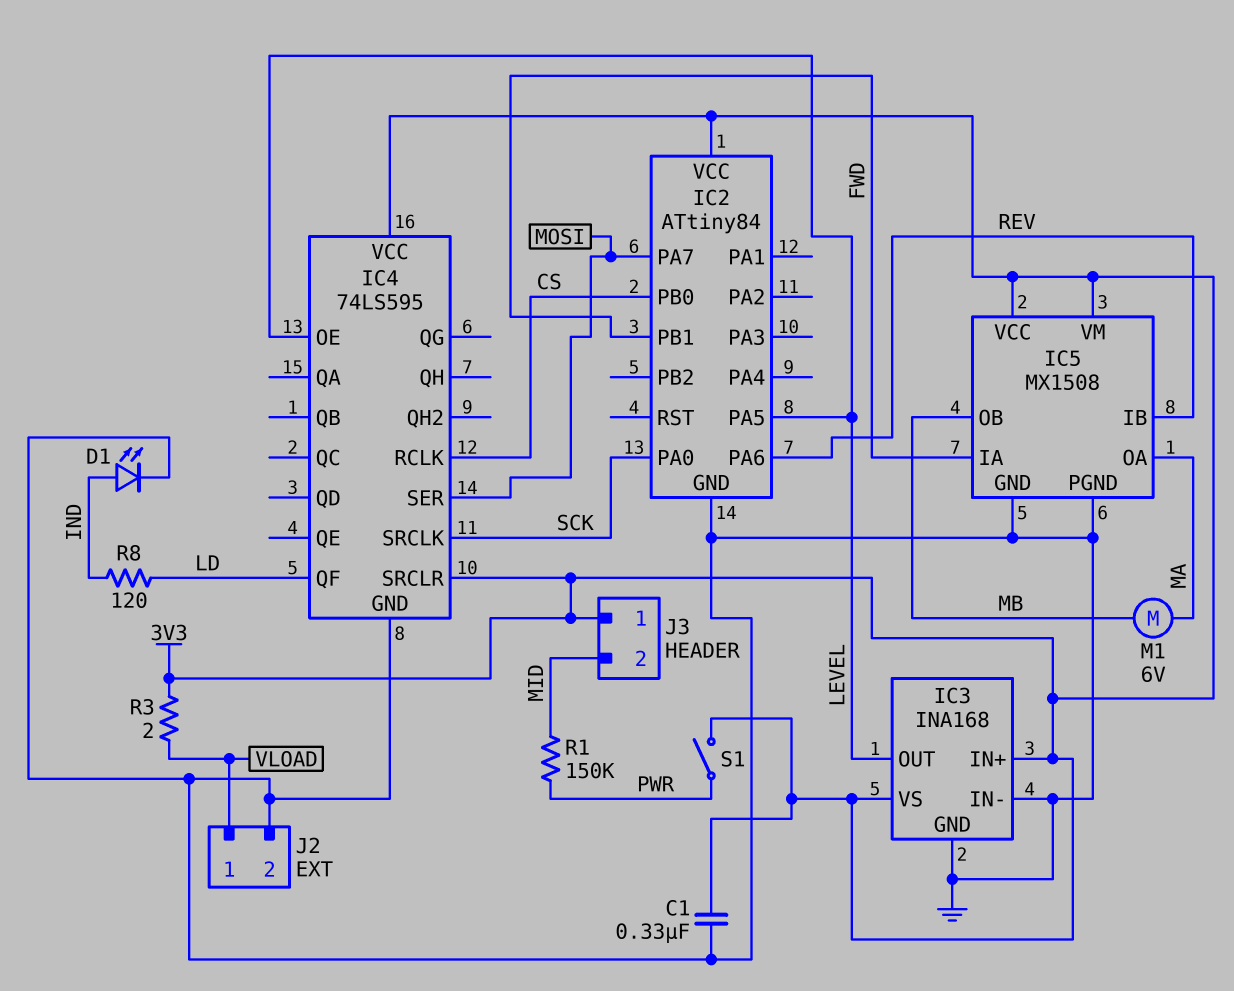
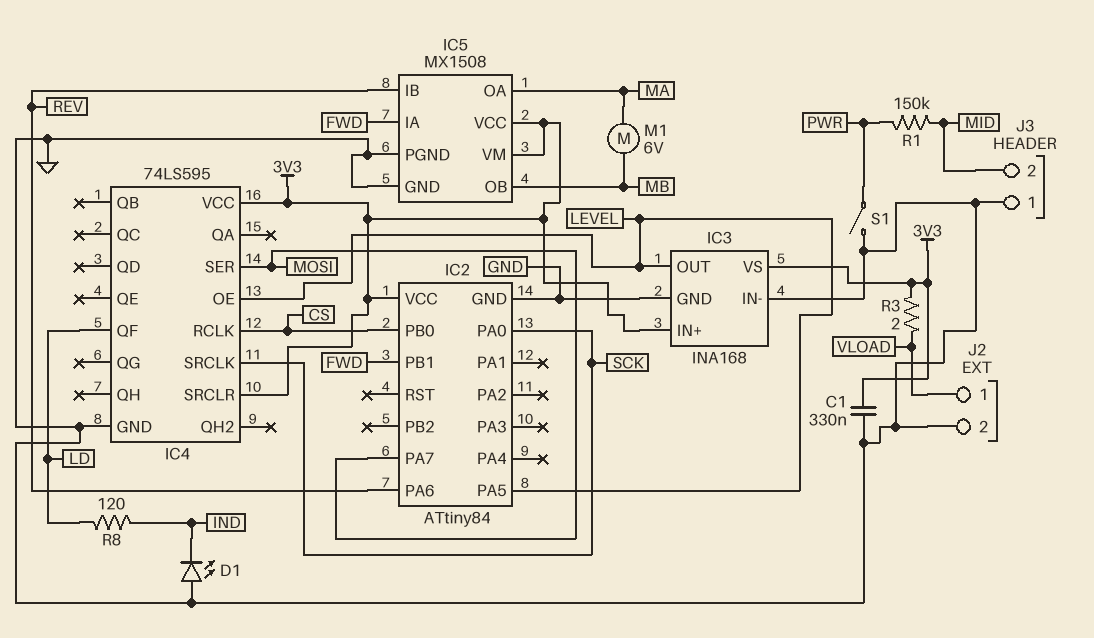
D1: LED (A IND, K GND) -> LED (A GND, K IND)
J3 pin 1: 3V3 -> GND
S1: switch (3V3, PWR) -> switch (GND, PWR)

